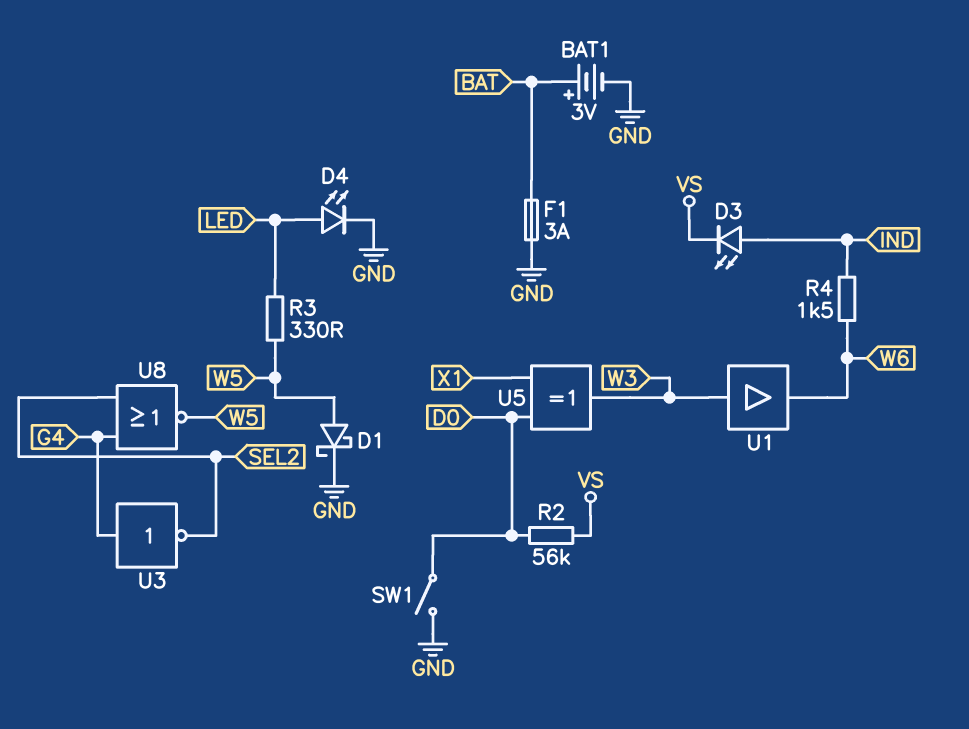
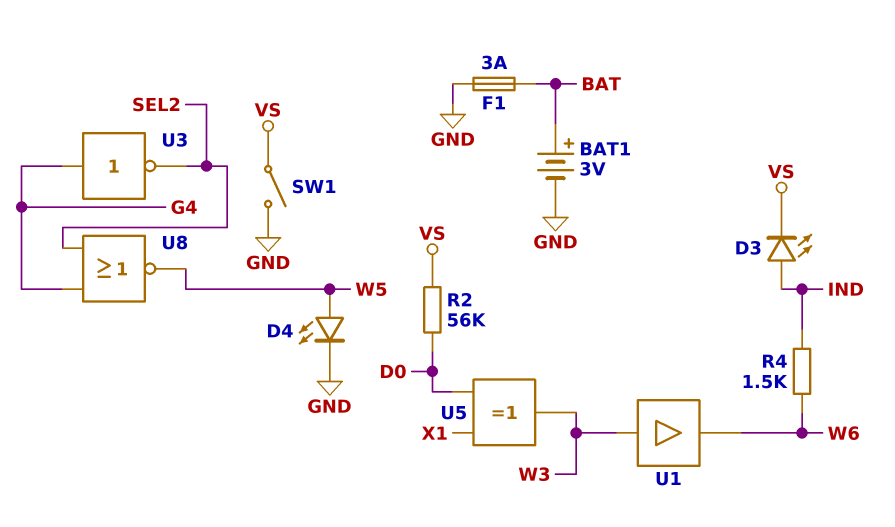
D1: schottky (A W5, K GND) -> none
D4: LED (A LED, K GND) -> LED (A W5, K GND)
R3: 330 (LED, W5) -> none
SW1: switch (D0, GND) -> switch (GND, VS)

